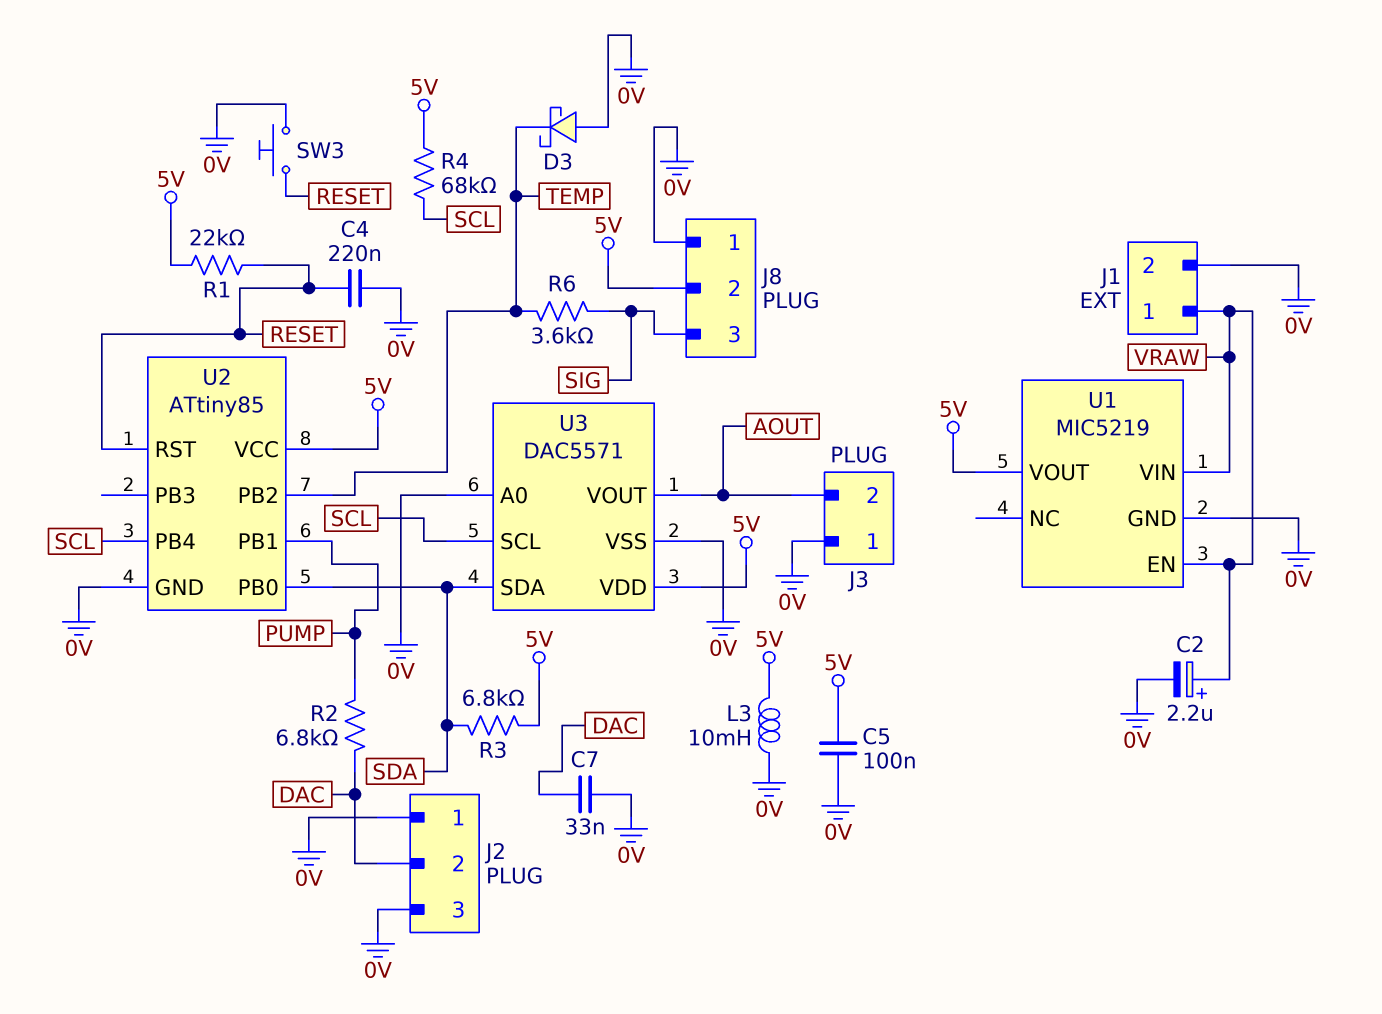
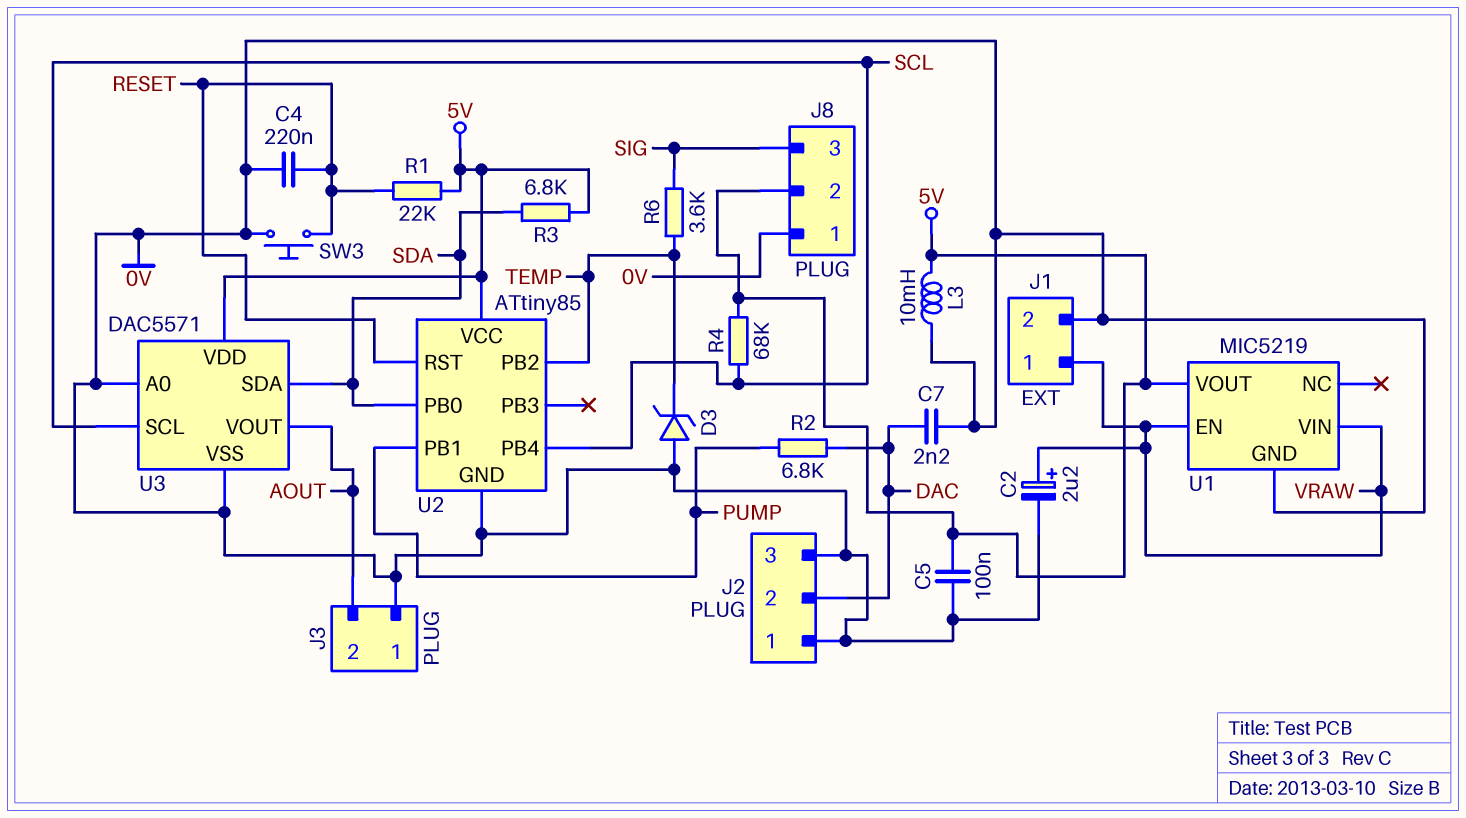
C7: 33nF (0V, DAC) -> 2.2nF (0V, DAC)
D3: schottky (A 0V, K TEMP) -> zener (A 0V, K TEMP)

